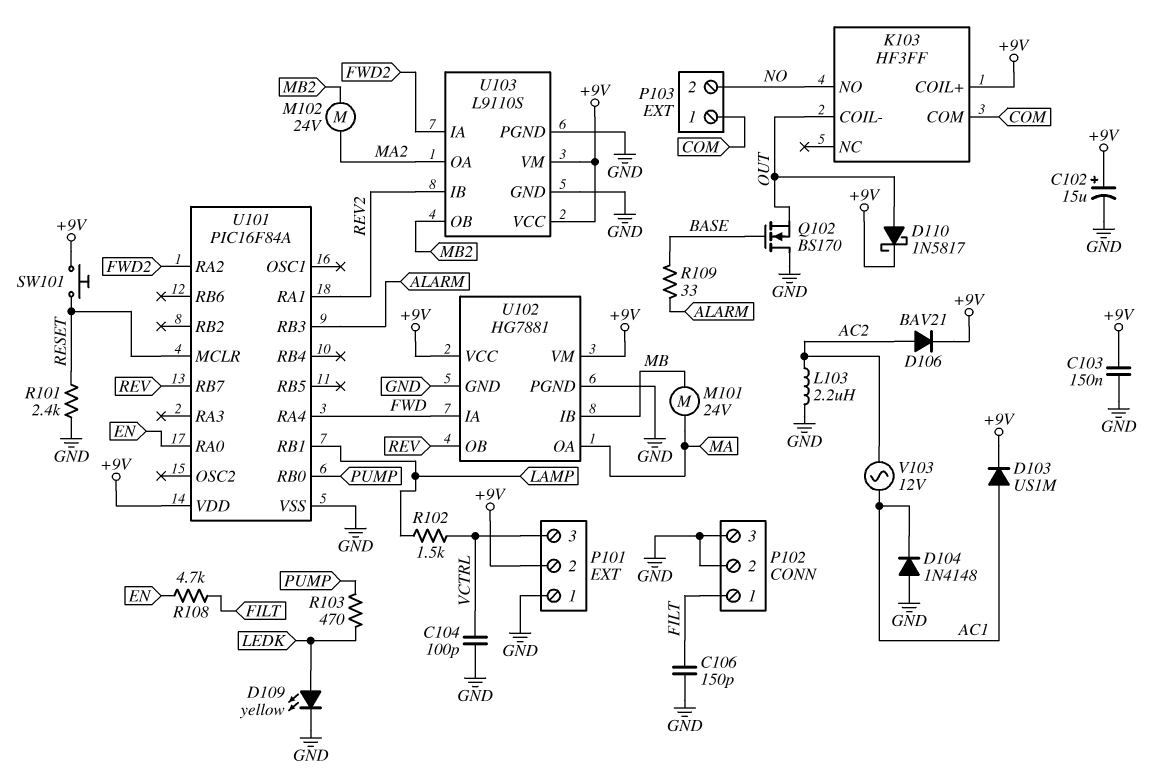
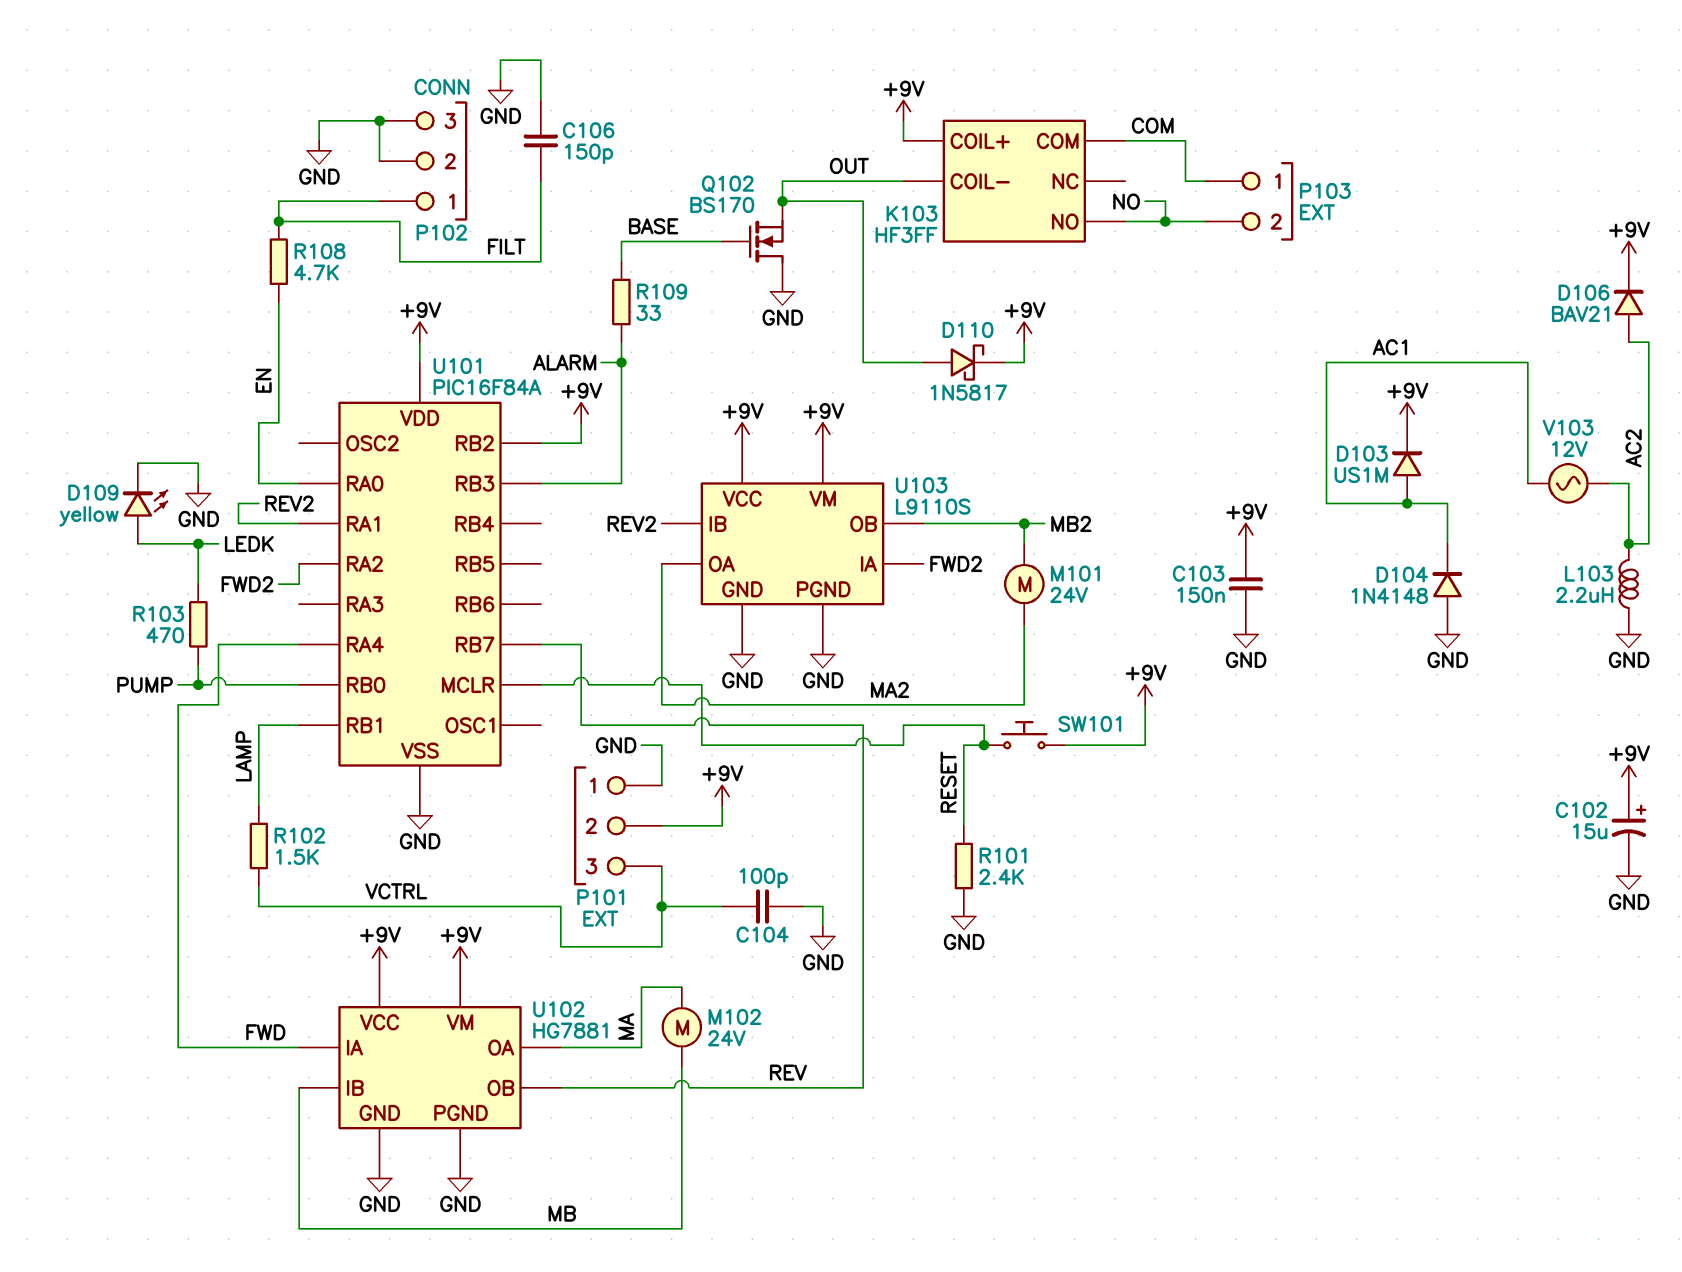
M101: motor 24V (MA, MB) -> motor 24V (MA2, MB2)
M102: motor 24V (MA2, MB2) -> motor 24V (MA, MB)
U101 pin RB2: none -> +9V

